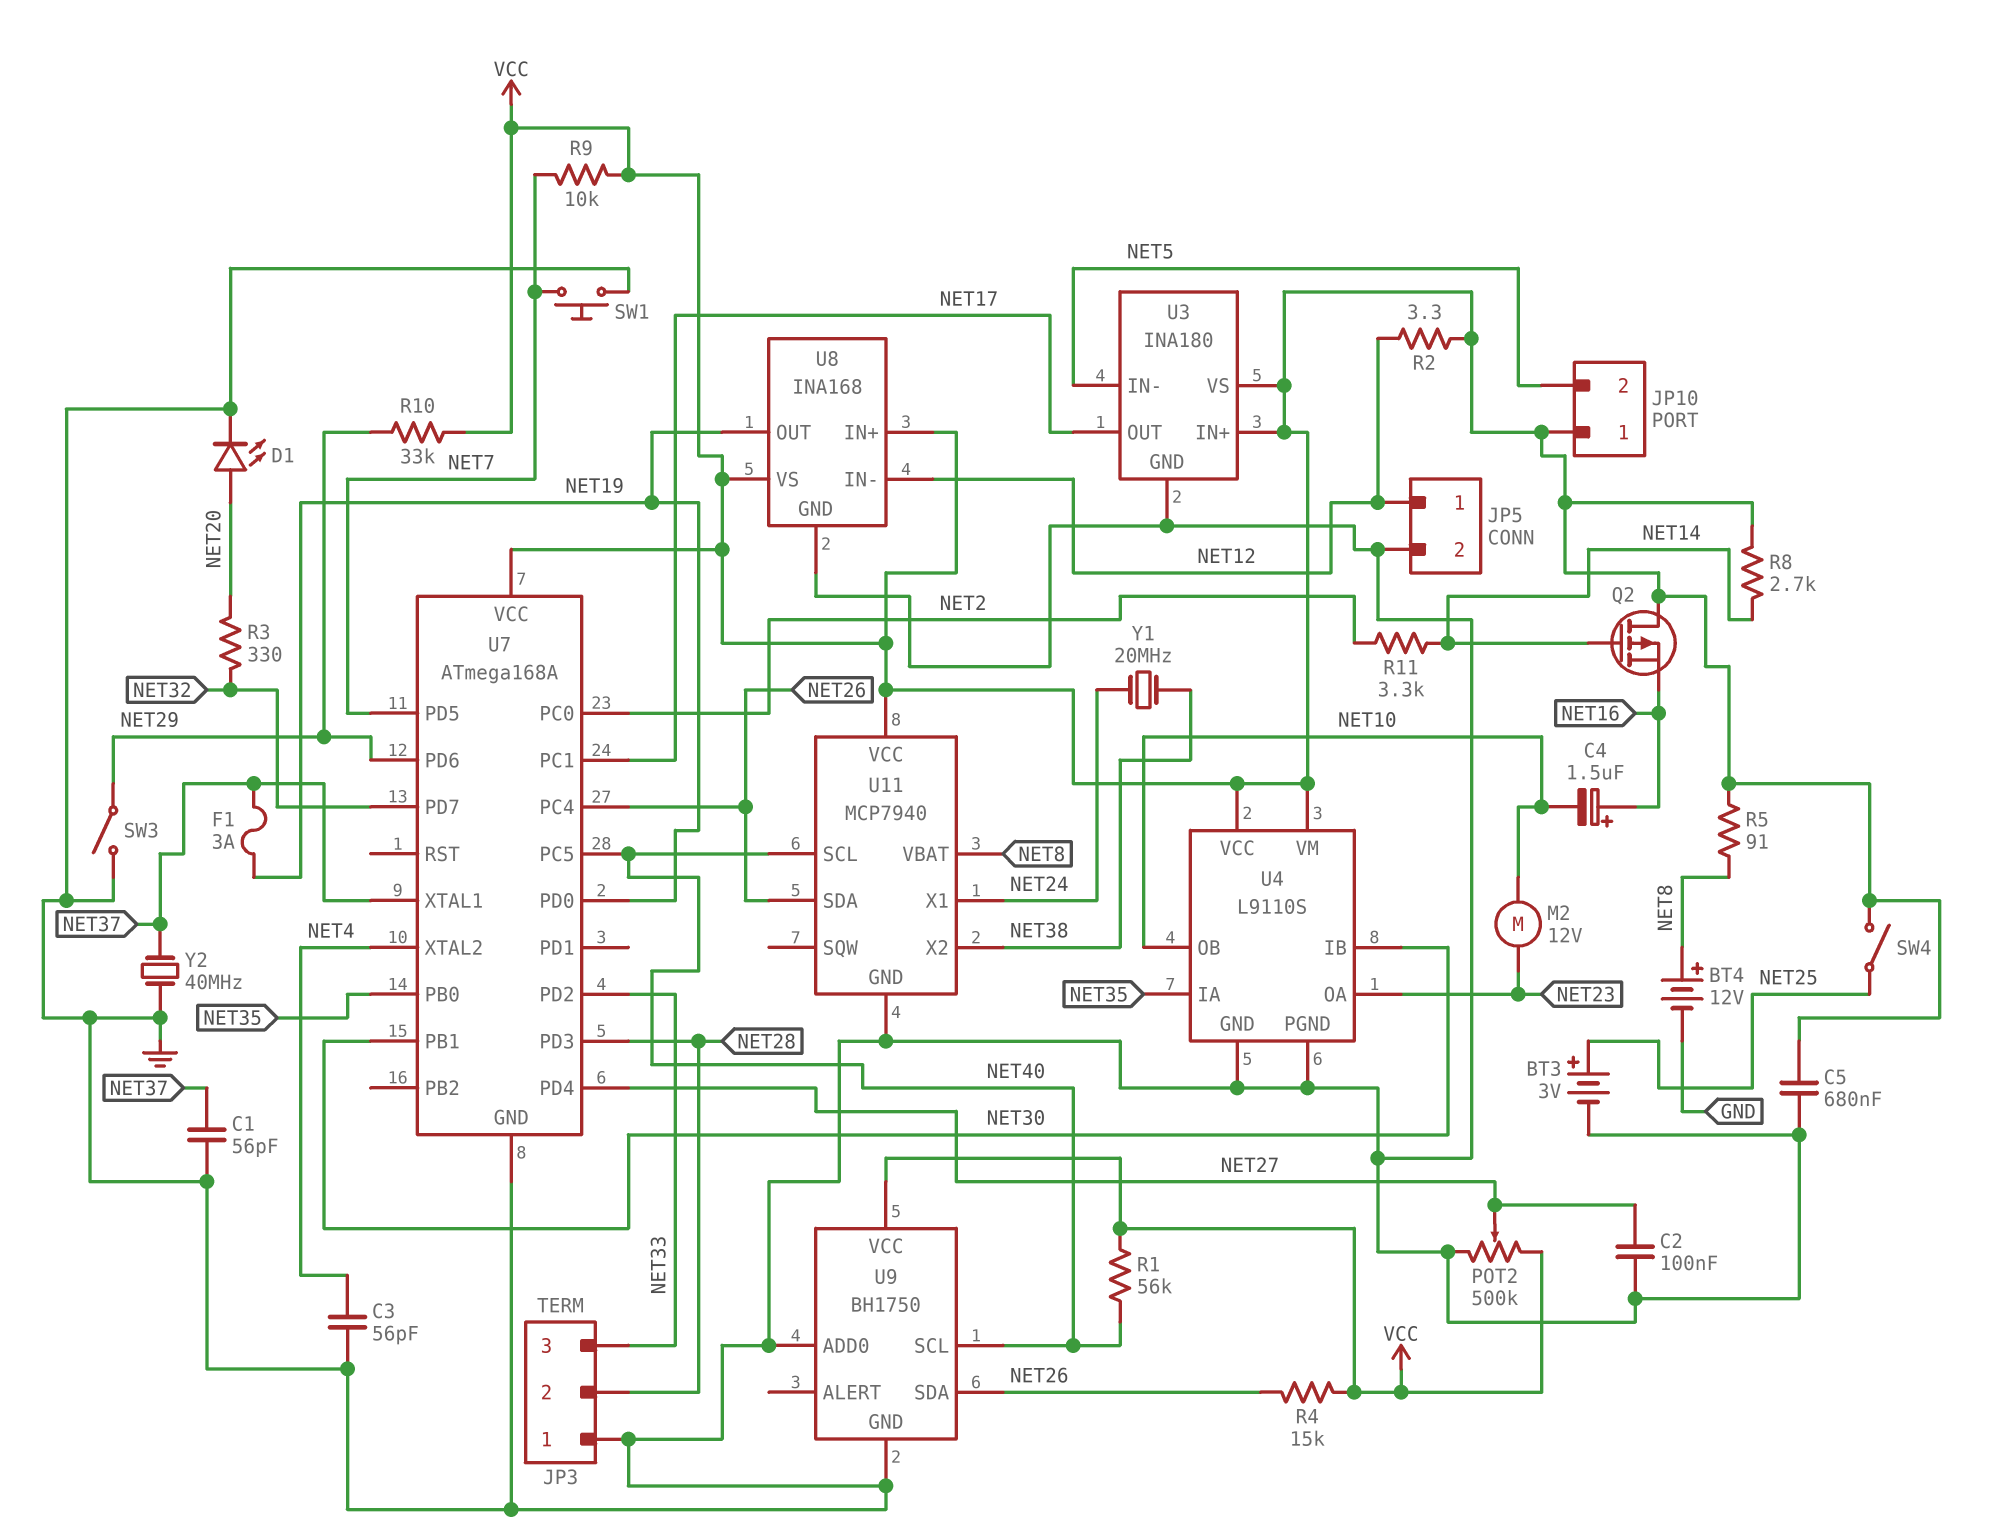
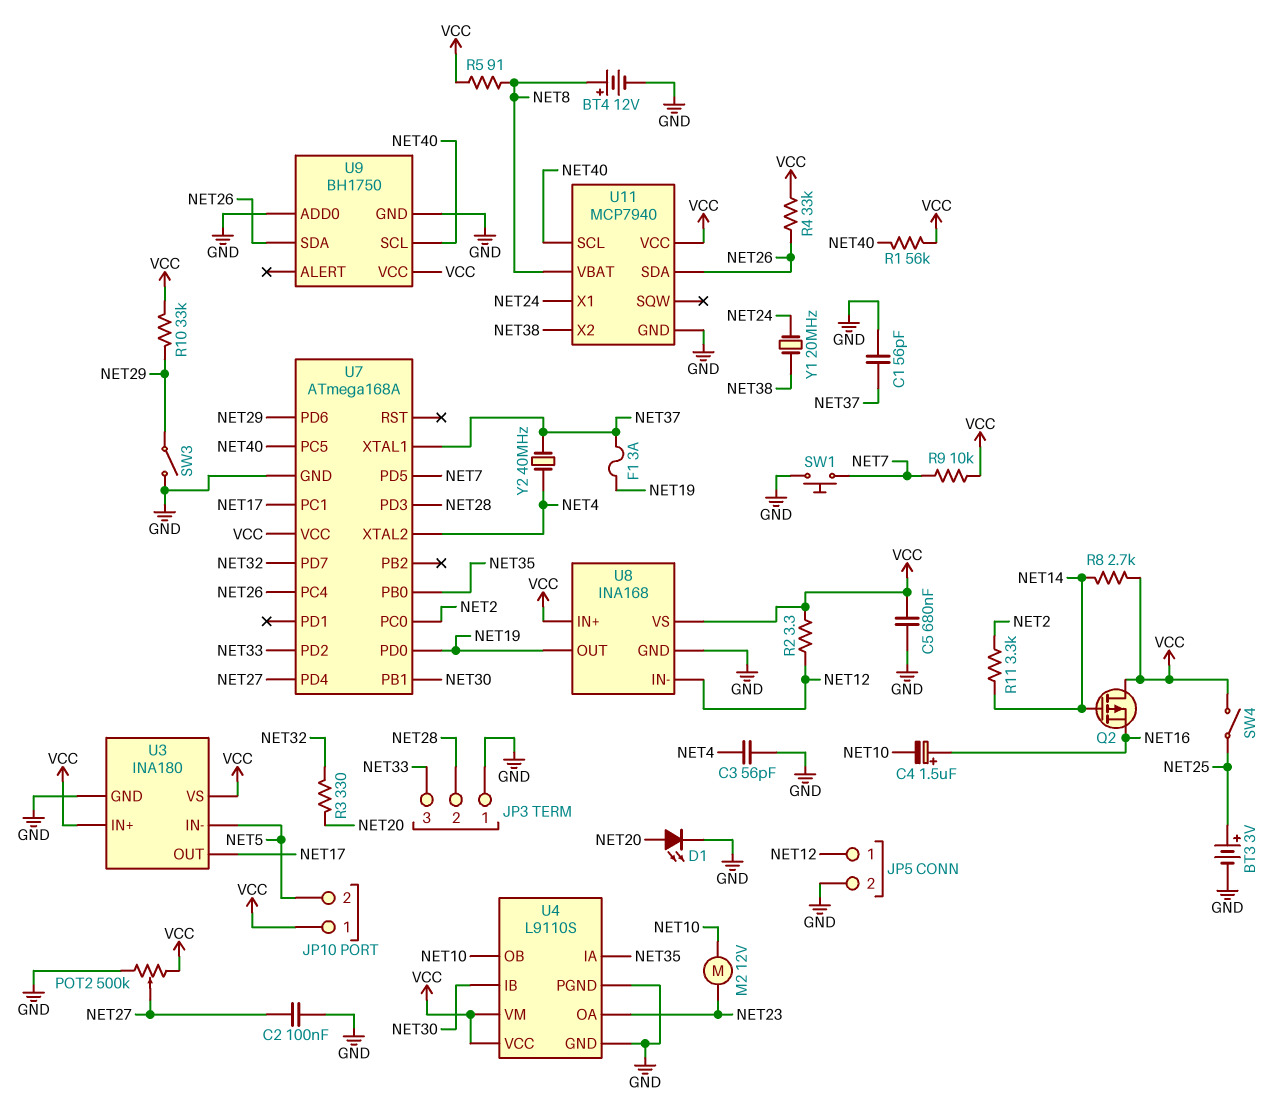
R4: 15k (NET26, VCC) -> 33k (NET26, VCC)
Y2: 40MHz (GND, NET37) -> 40MHz (NET4, NET37)

